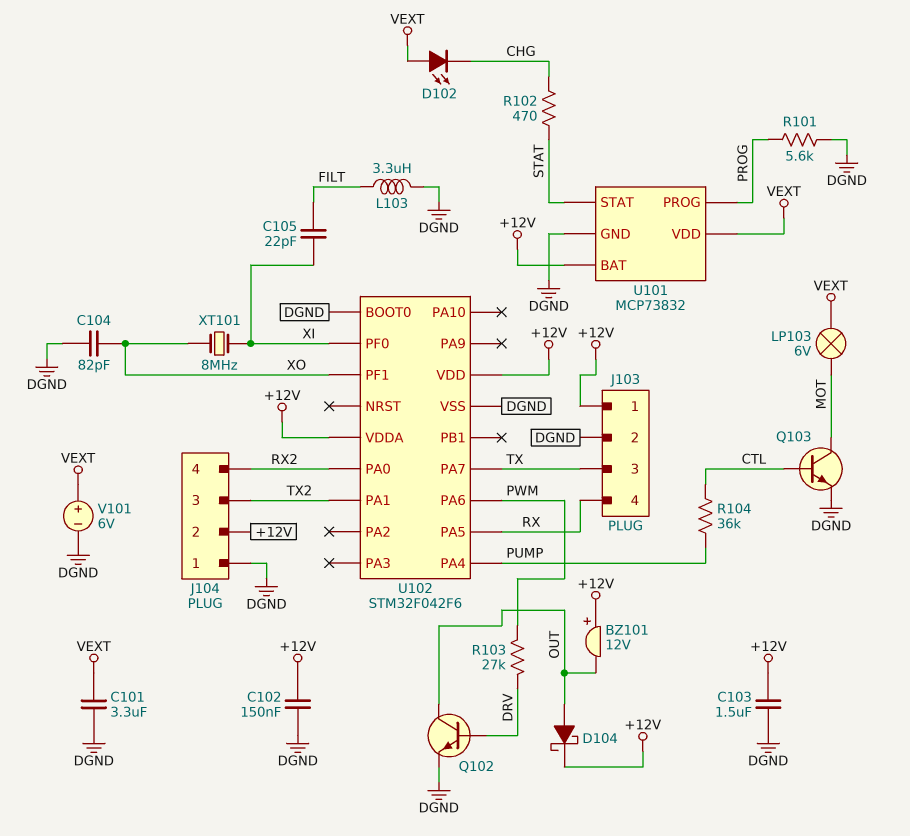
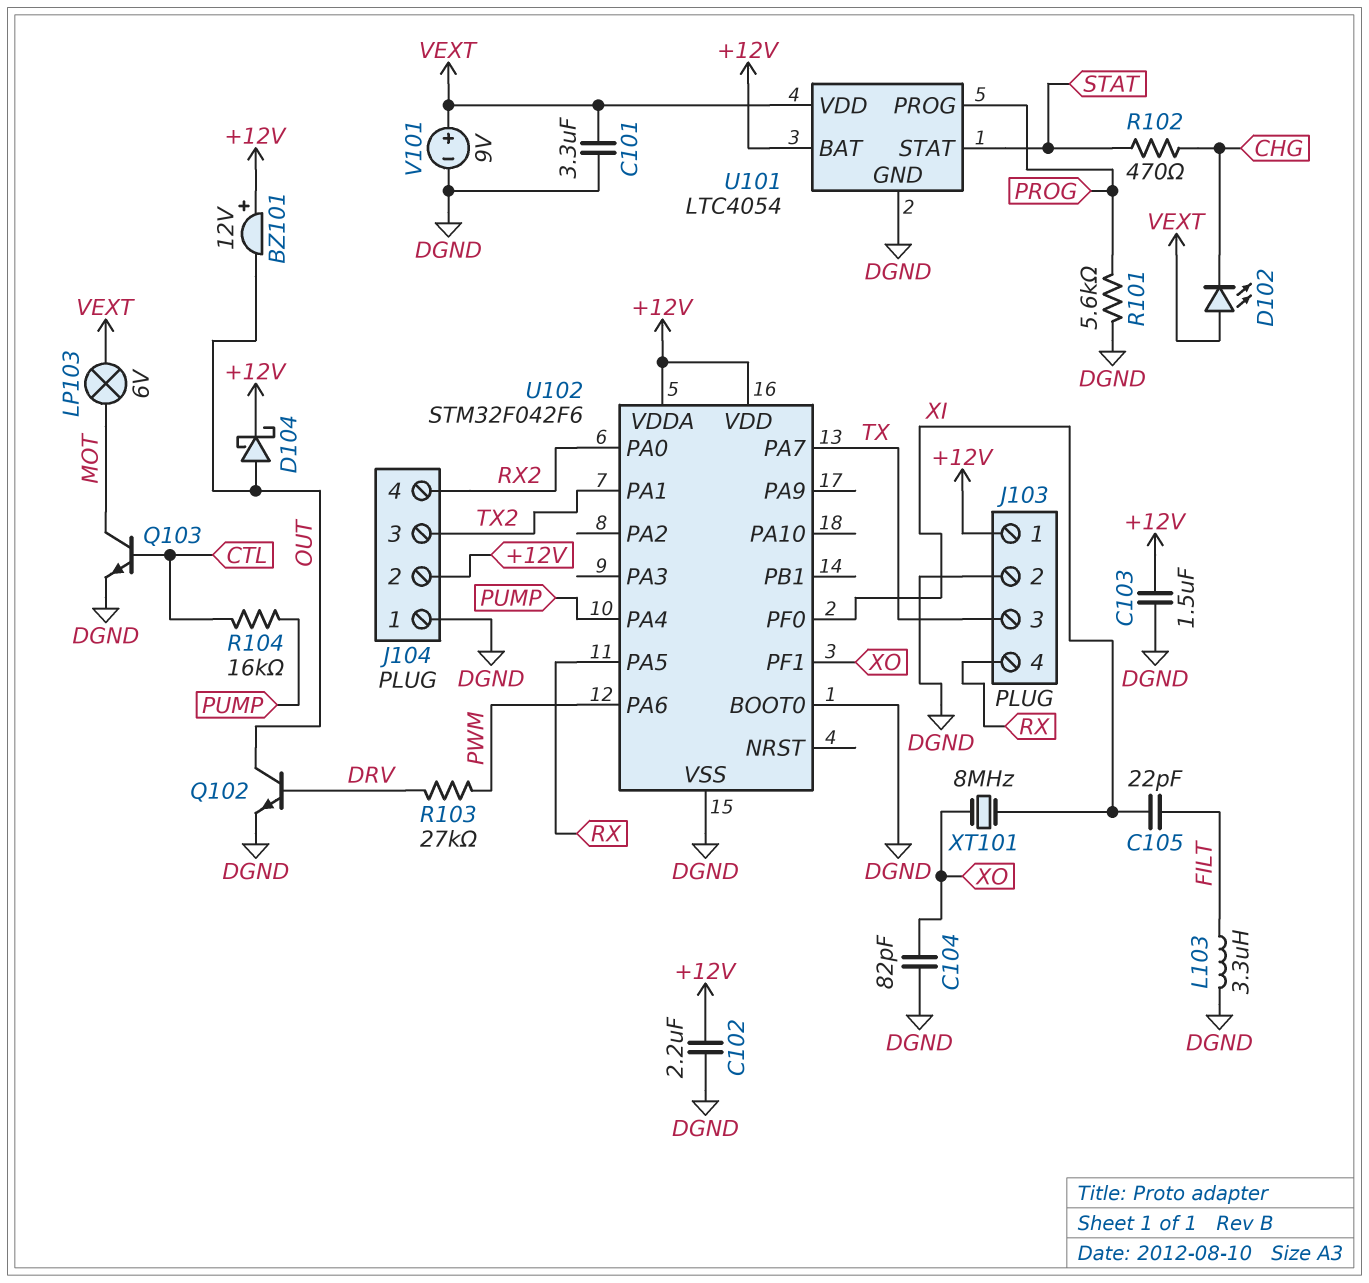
C102: 150nF (+12V, DGND) -> 2.2uF (+12V, DGND)
R104: 36k (CTL, PUMP) -> 16k (CTL, PUMP)
U101: MCP73832 -> LTC4054
V101: 6V (plus VEXT, minus DGND) -> 9V (plus VEXT, minus DGND)

